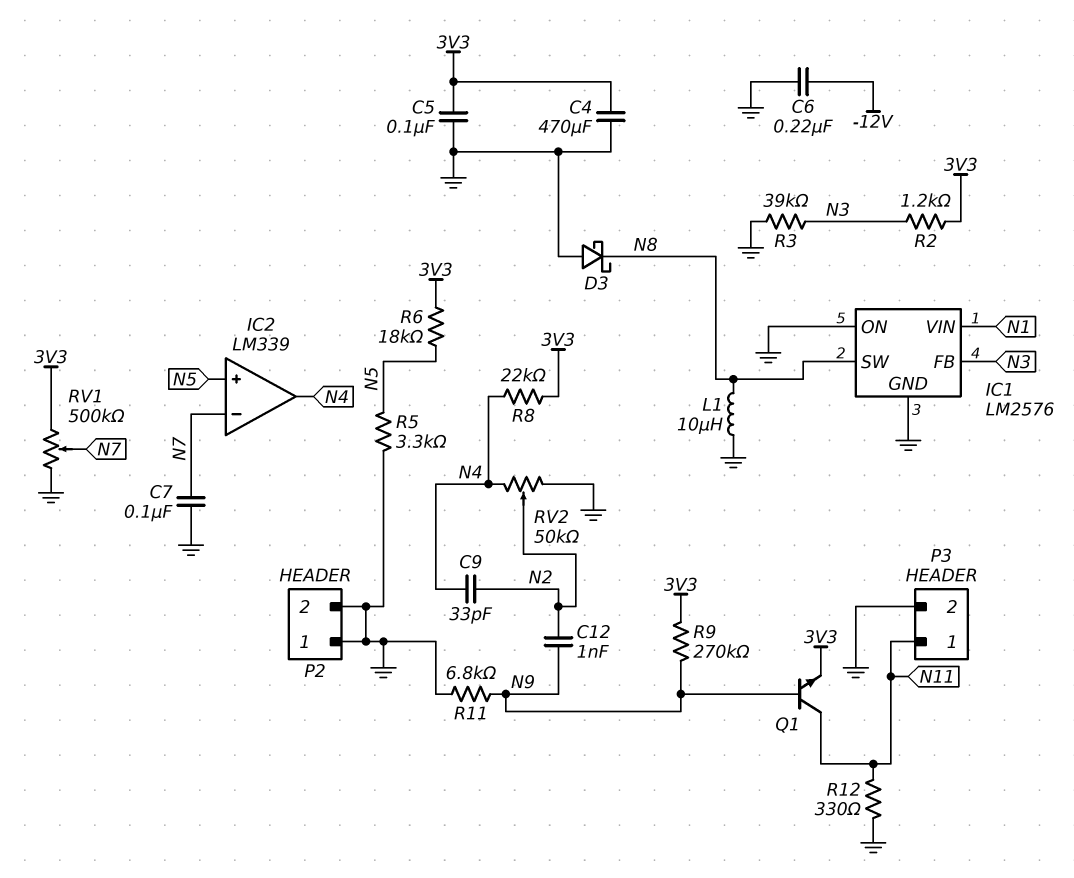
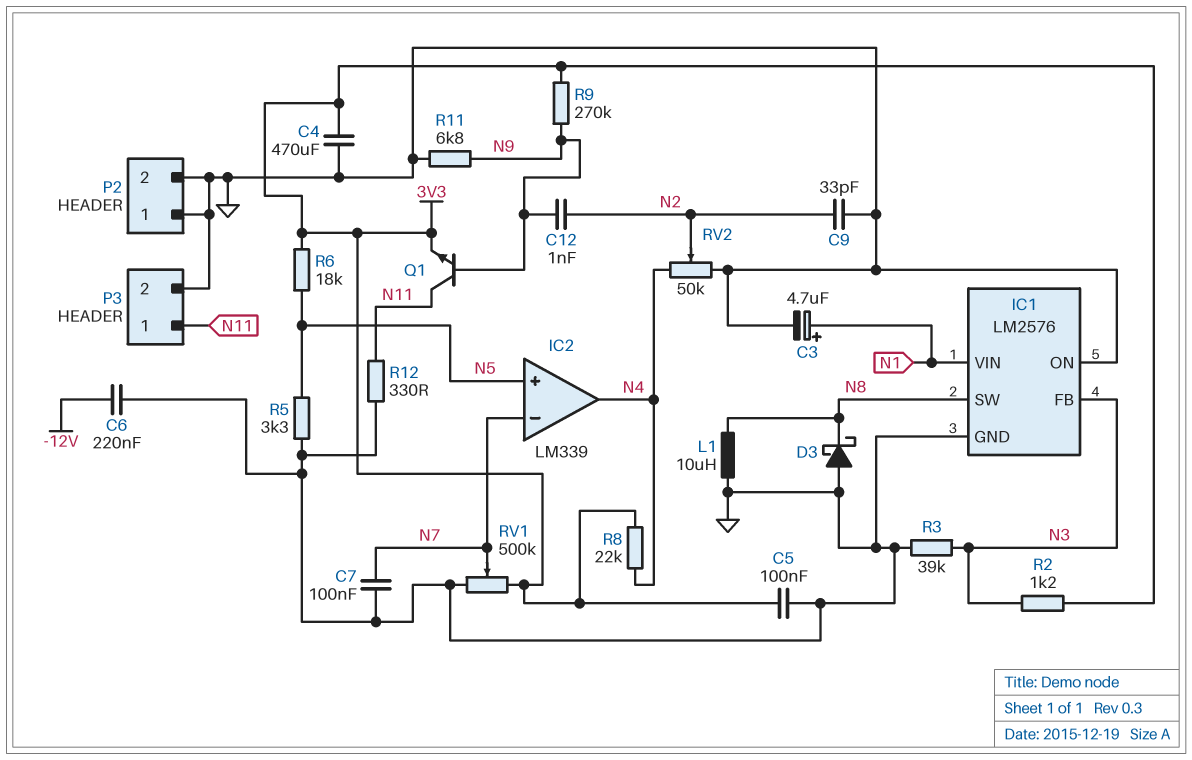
C3: none -> 4.7uF (plus N1, minus GND)
C9: 33pF (N2, N4) -> 33pF (GND, N2)

